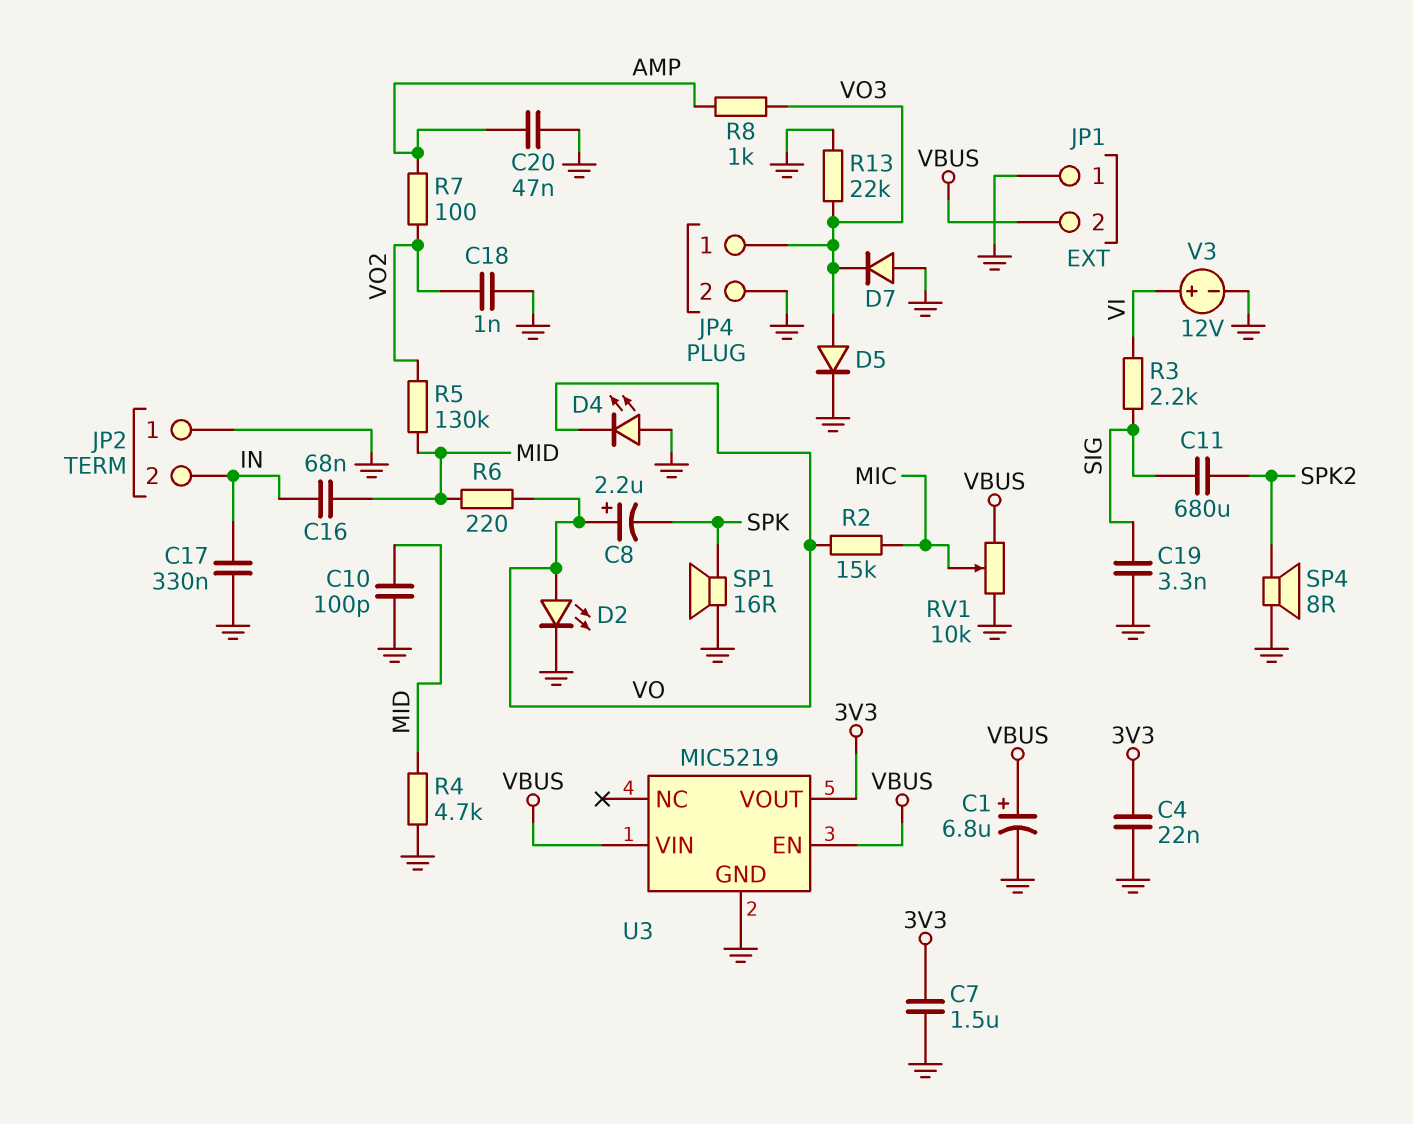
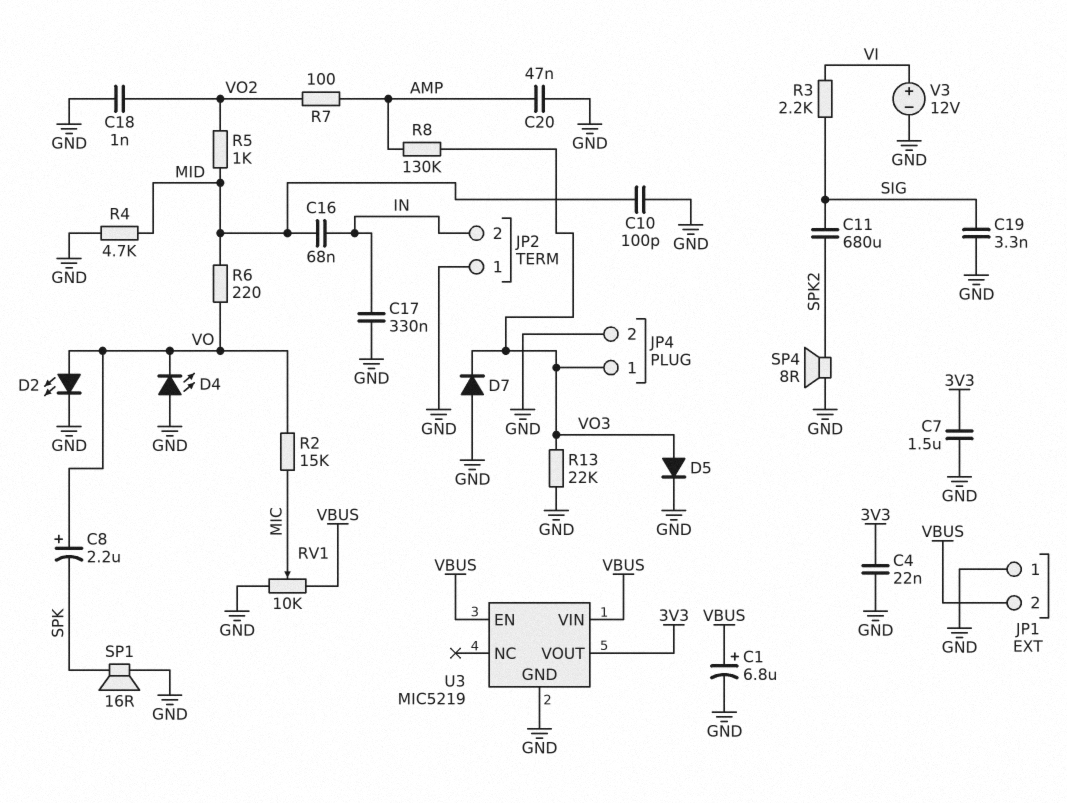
R5: 130k (MID, VO2) -> 1k (MID, VO2)
R8: 1k (AMP, VO3) -> 130k (AMP, VO3)

